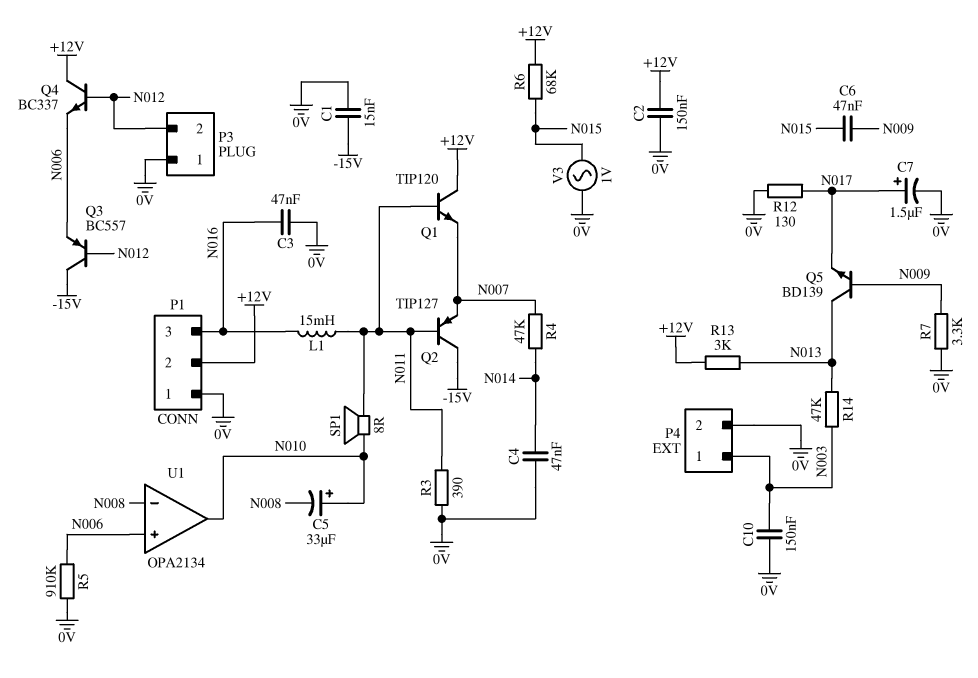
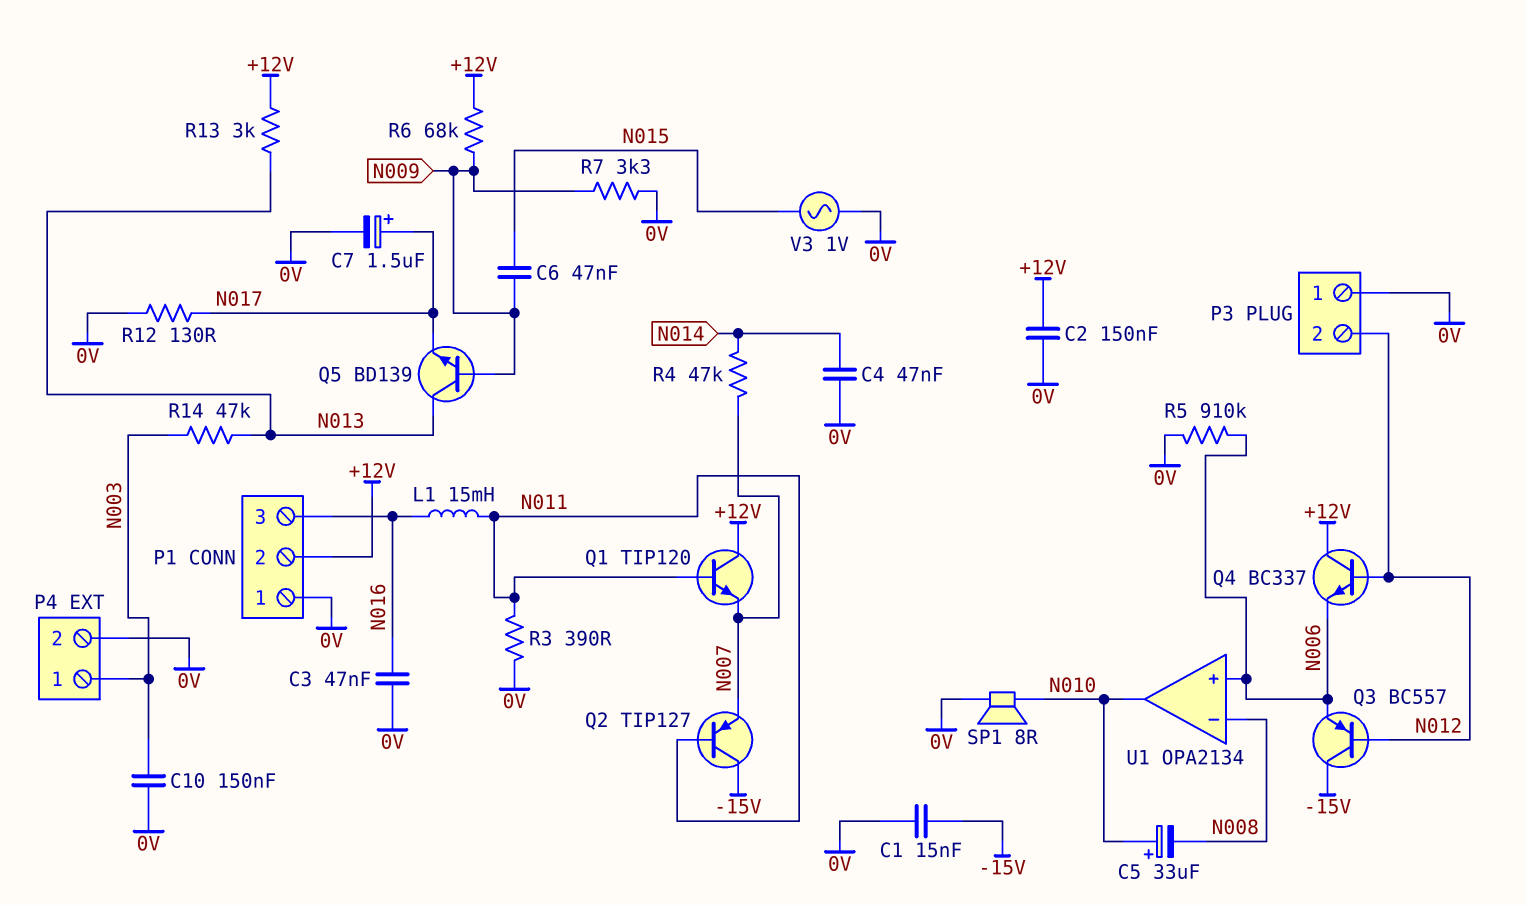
R6: 68k (+12V, N015) -> 68k (+12V, N009)
SP1: speaker 8R (N010, N011) -> speaker 8R (0V, N010)

